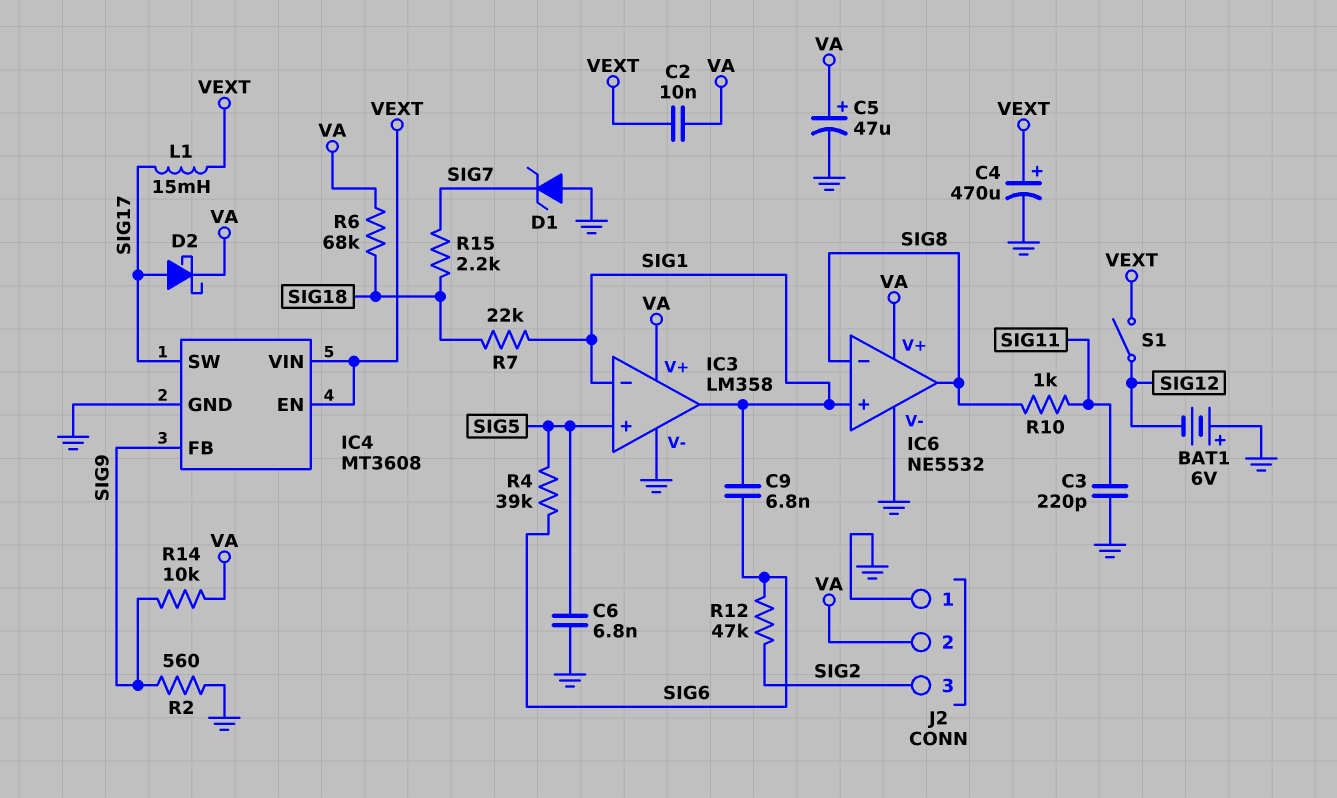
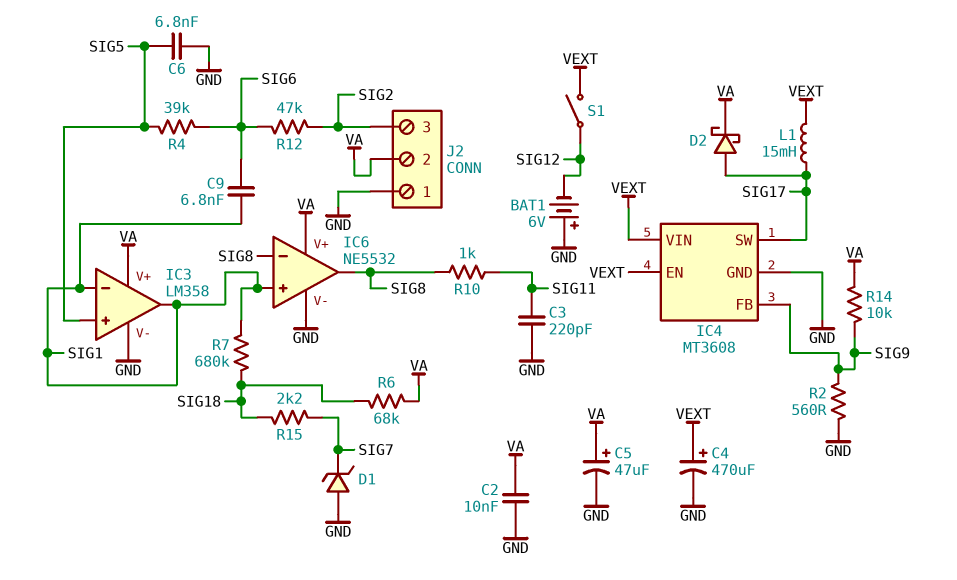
C2: 10nF (VA, VEXT) -> 10nF (GND, VA)
R7: 22k (SIG1, SIG18) -> 680k (SIG1, SIG18)

